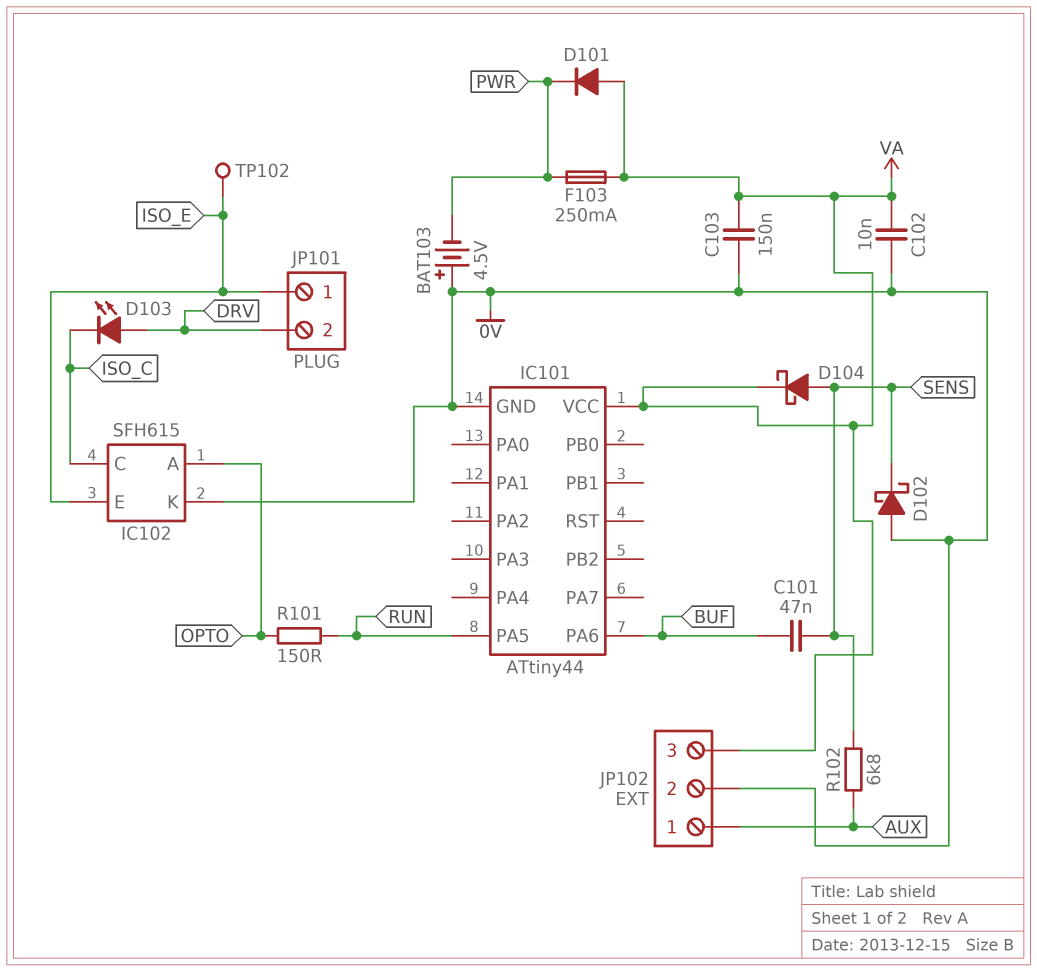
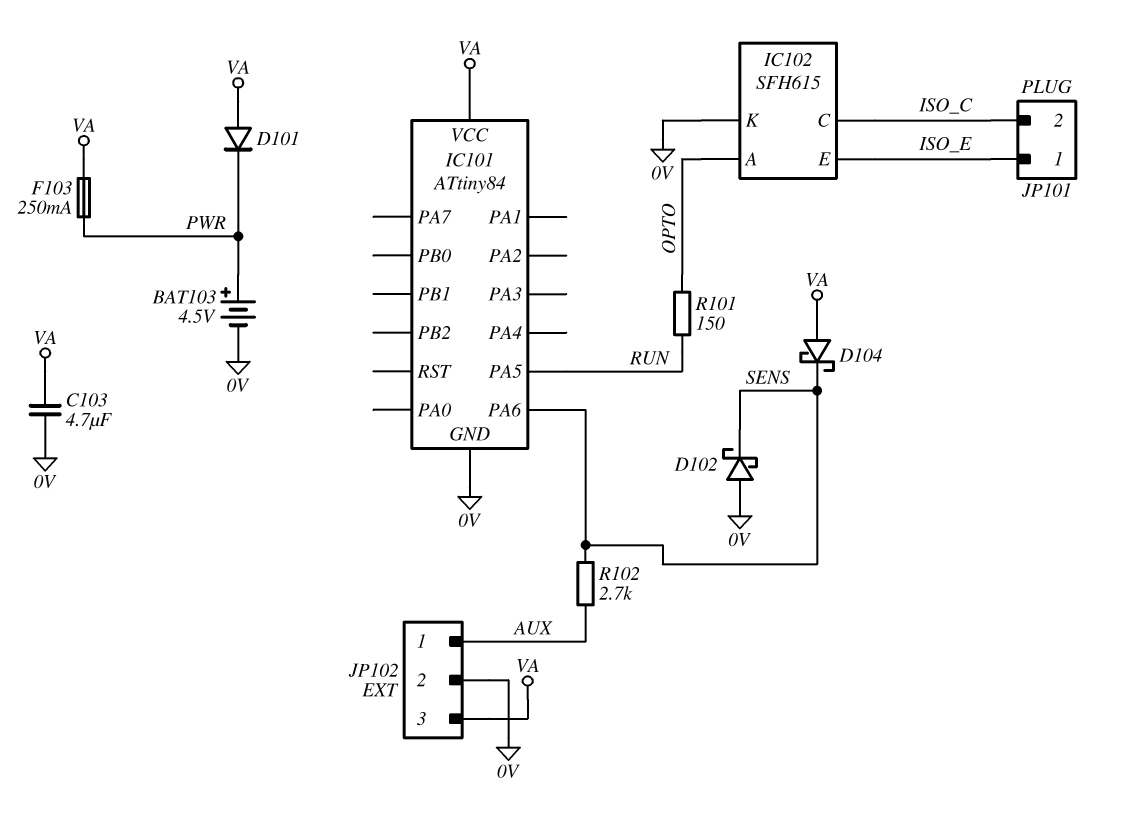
BAT103: 4.5V (plus 0V, minus PWR) -> 4.5V (plus PWR, minus 0V)
C101: 47nF (BUF, SENS) -> none
C102: 10nF (0V, VA) -> none
C103: 150nF (0V, VA) -> 4.7uF (0V, VA)
D103: LED (A DRV, K ISO_C) -> none
D104: schottky (A SENS, K VA) -> schottky (A VA, K SENS)
IC101: ATtiny44 -> ATtiny84
IC101 pin PA6: BUF -> SENS
JP101 pin 2: DRV -> ISO_C
R102: 6.8k (AUX, SENS) -> 2.7k (AUX, SENS)
TP102: test point (ISO_E) -> none

